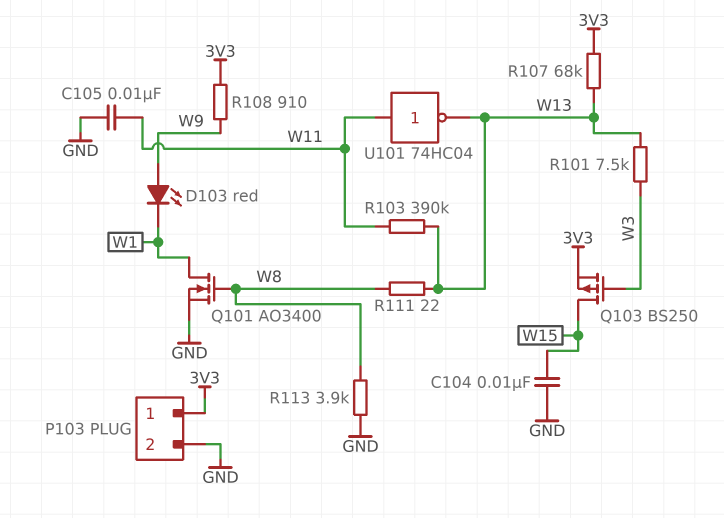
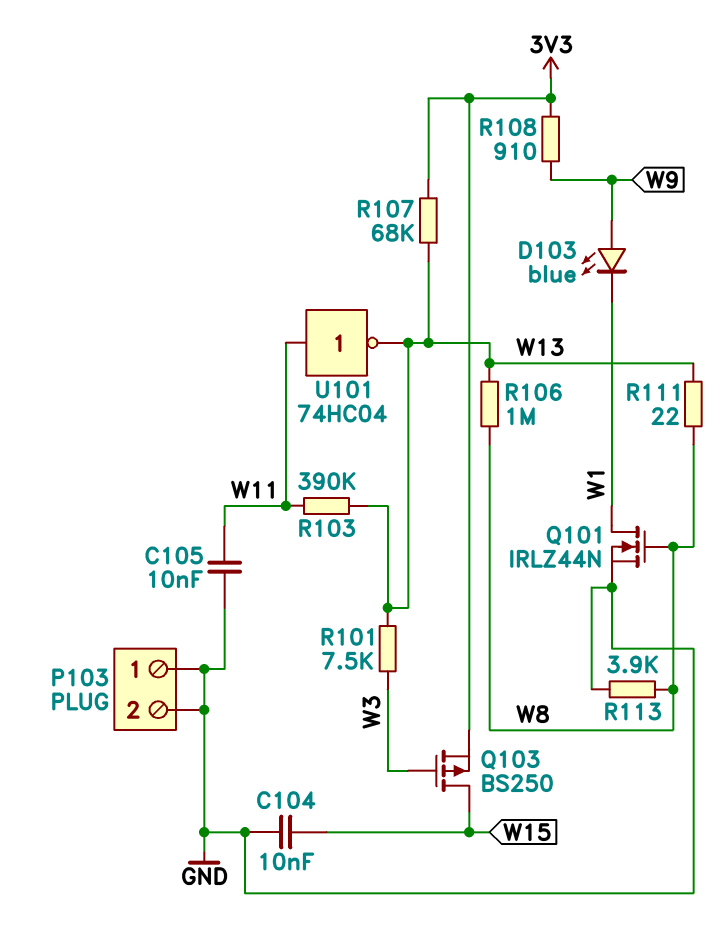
D103: LED red (A W9, K W1) -> LED blue (A W9, K W1)
P103 pin 1: 3V3 -> GND
Q101: NMOS AO3400 (G W8, D W1, S GND) -> NMOS IRLZ44N (G W8, D W1, S GND)
R106: none -> 1M (W8, W13)

